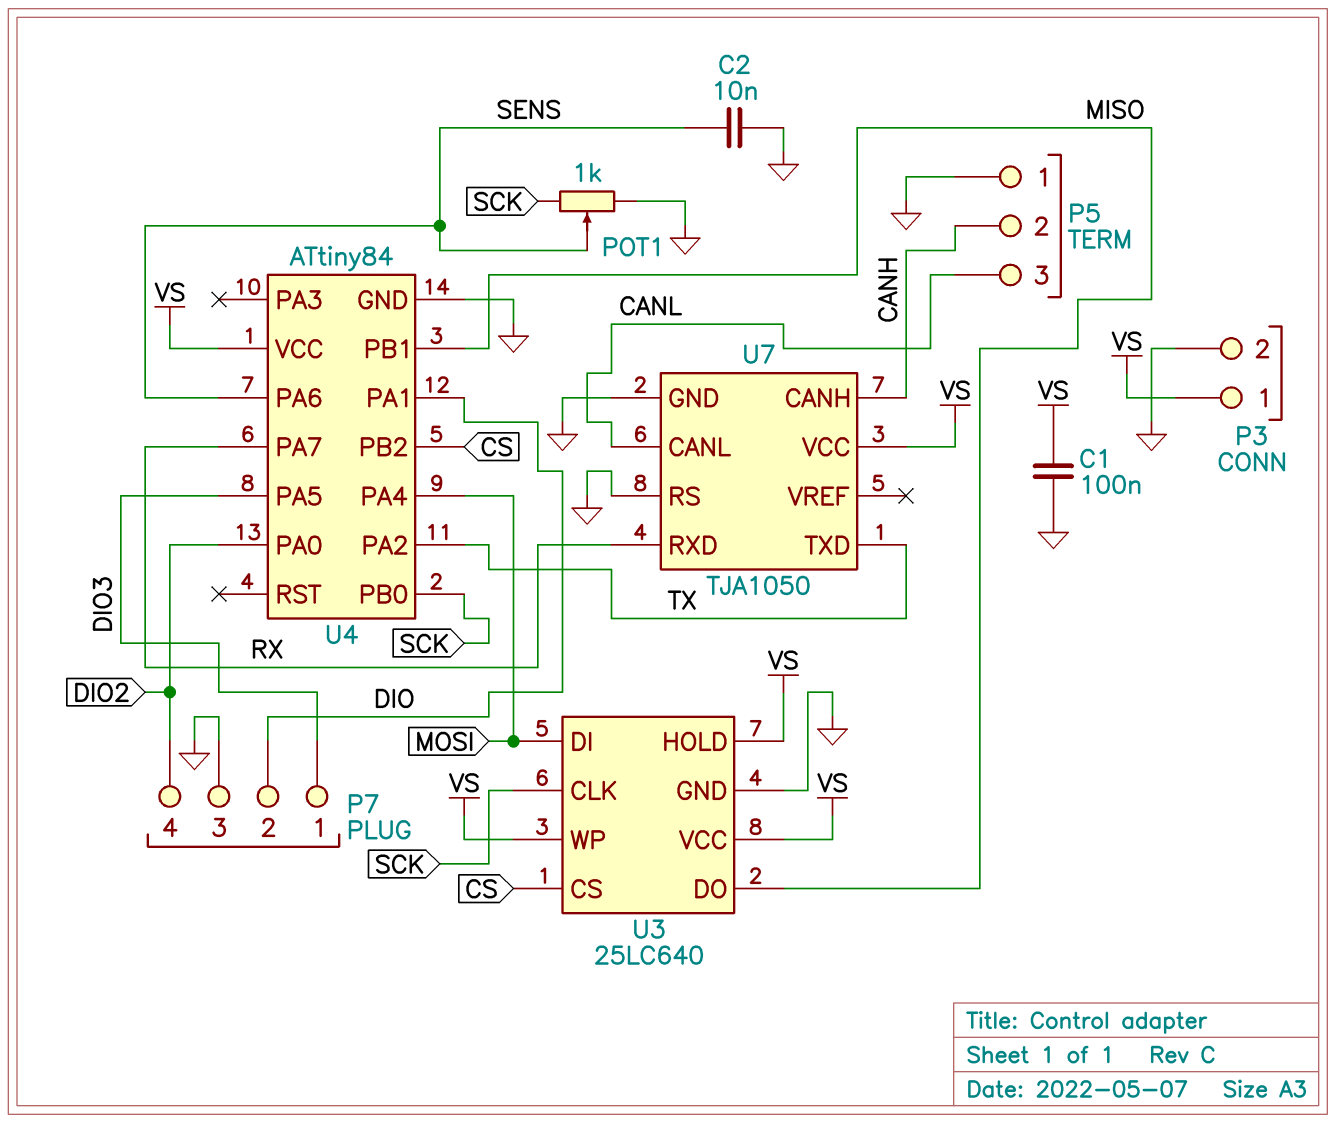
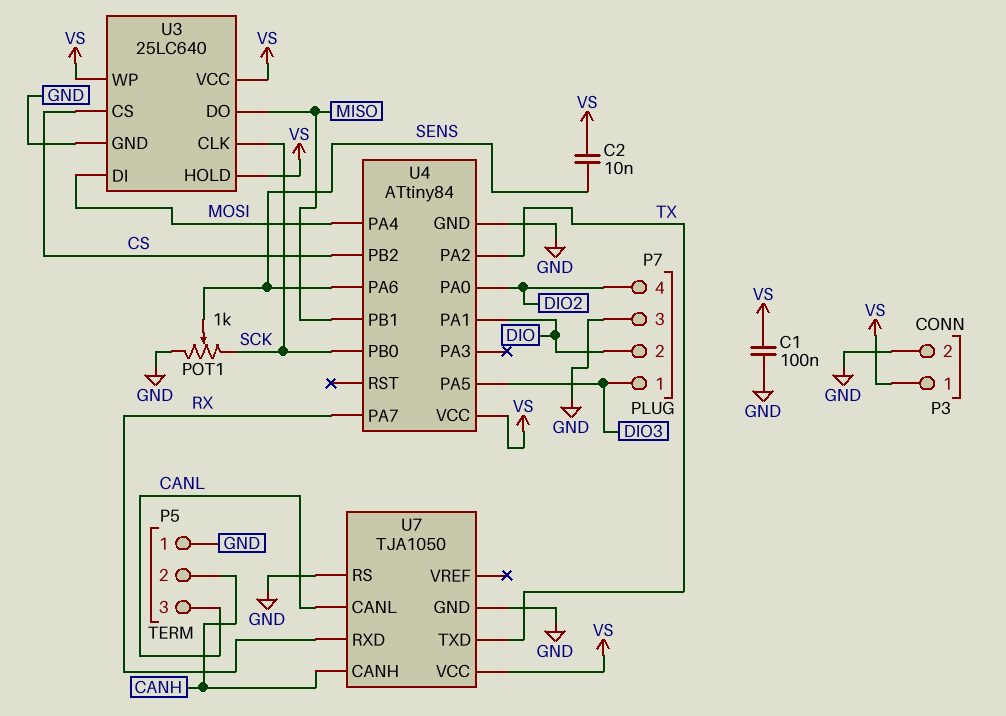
C2: 10nF (GND, SENS) -> 10nF (SENS, VS)

